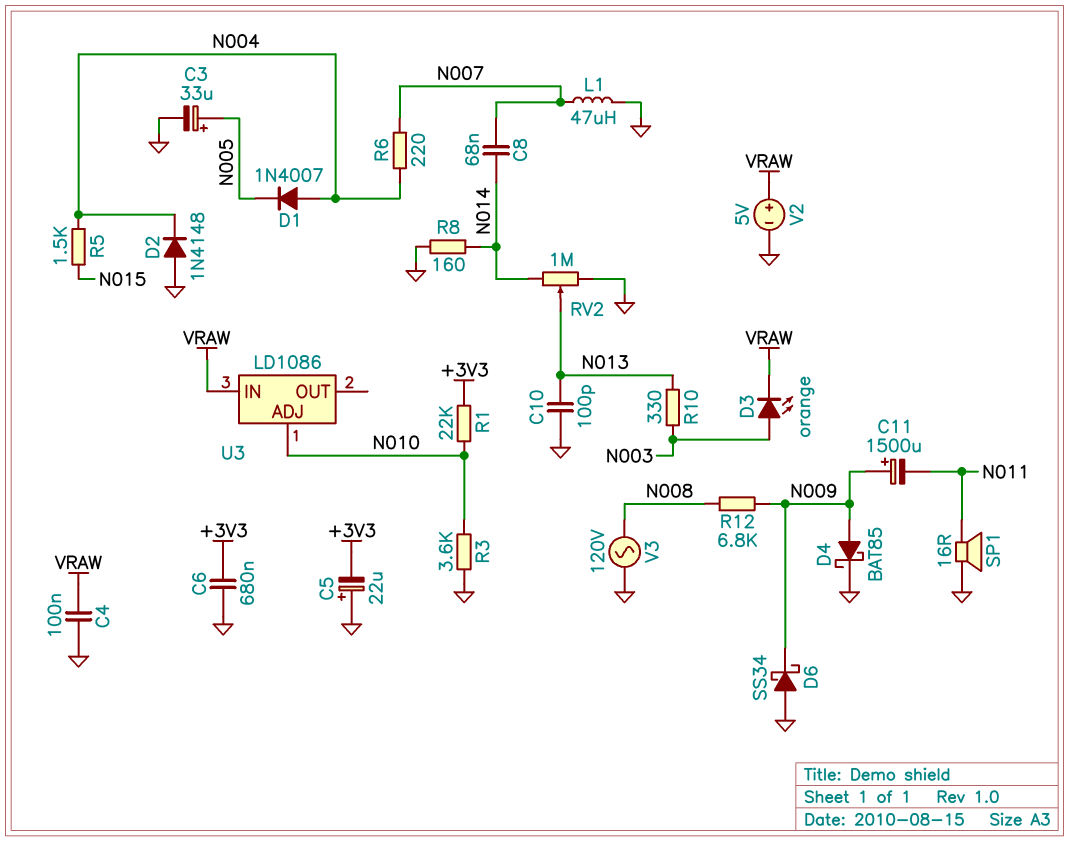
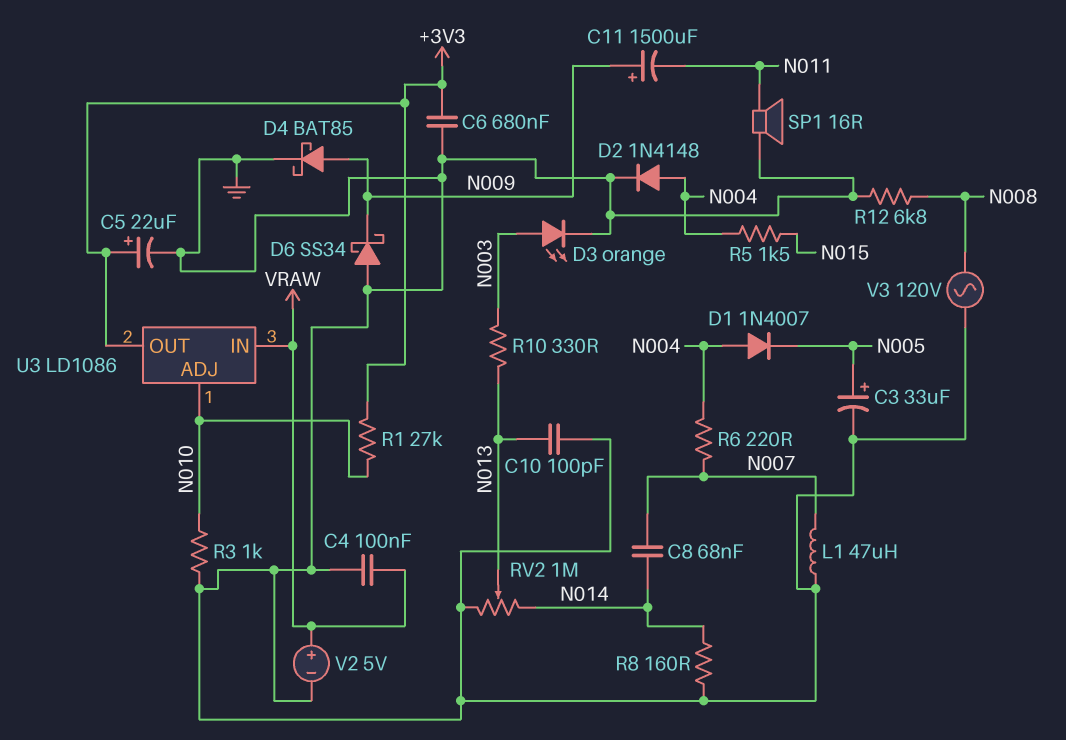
C5: 22uF (plus GND, minus +3V3) -> 22uF (plus +3V3, minus GND)
D2: diode 1N4148 (A GND, K N004) -> diode 1N4148 (A N004, K GND)
D3: LED orange (A N003, K VRAW) -> LED orange (A N003, K GND)
R1: 22k (+3V3, N010) -> 27k (+3V3, N010)
R3: 3.6k (GND, N010) -> 1k (GND, N010)
R12: 6.8k (N008, N009) -> 6.8k (GND, N008)
U3 pin OUT: none -> +3V3

